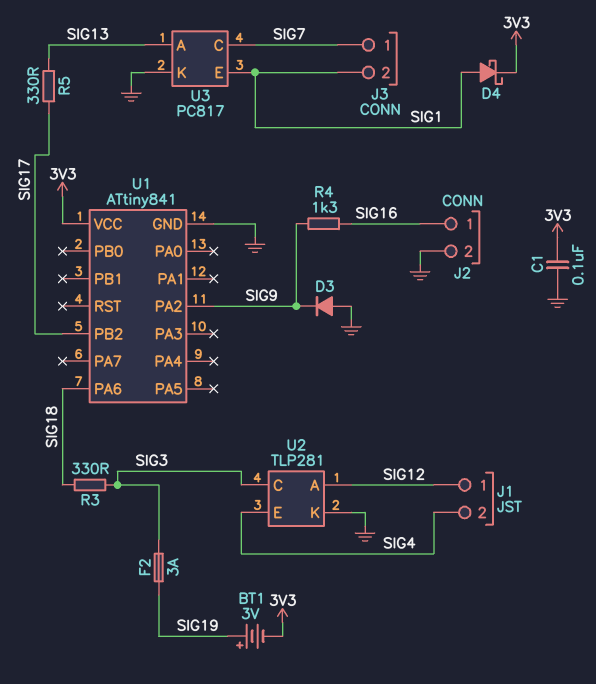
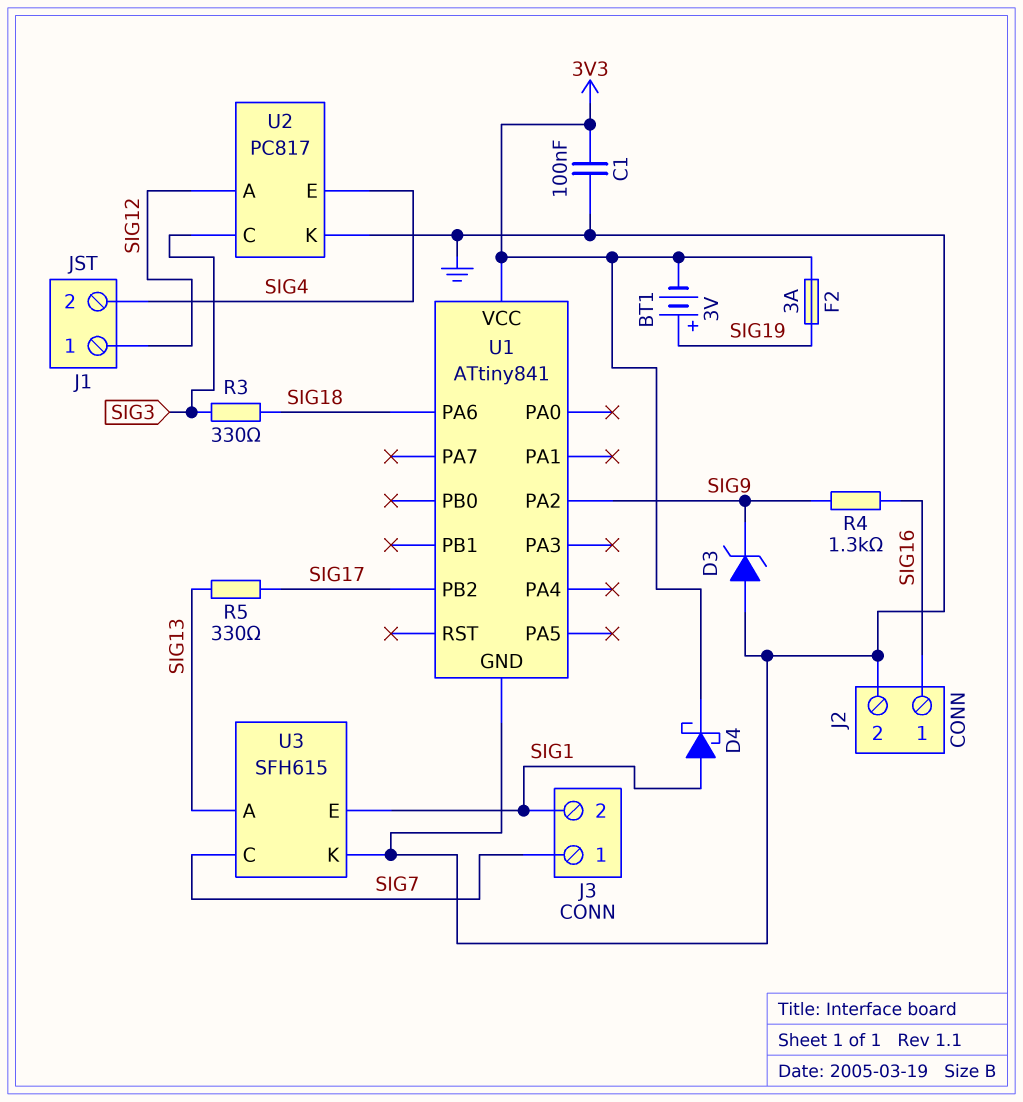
D3: diode (A GND, K SIG9) -> zener (A GND, K SIG9)
F2: 3A (SIG3, SIG19) -> 3A (3V3, SIG19)
U2: TLP281 -> PC817
U3: PC817 -> SFH615

